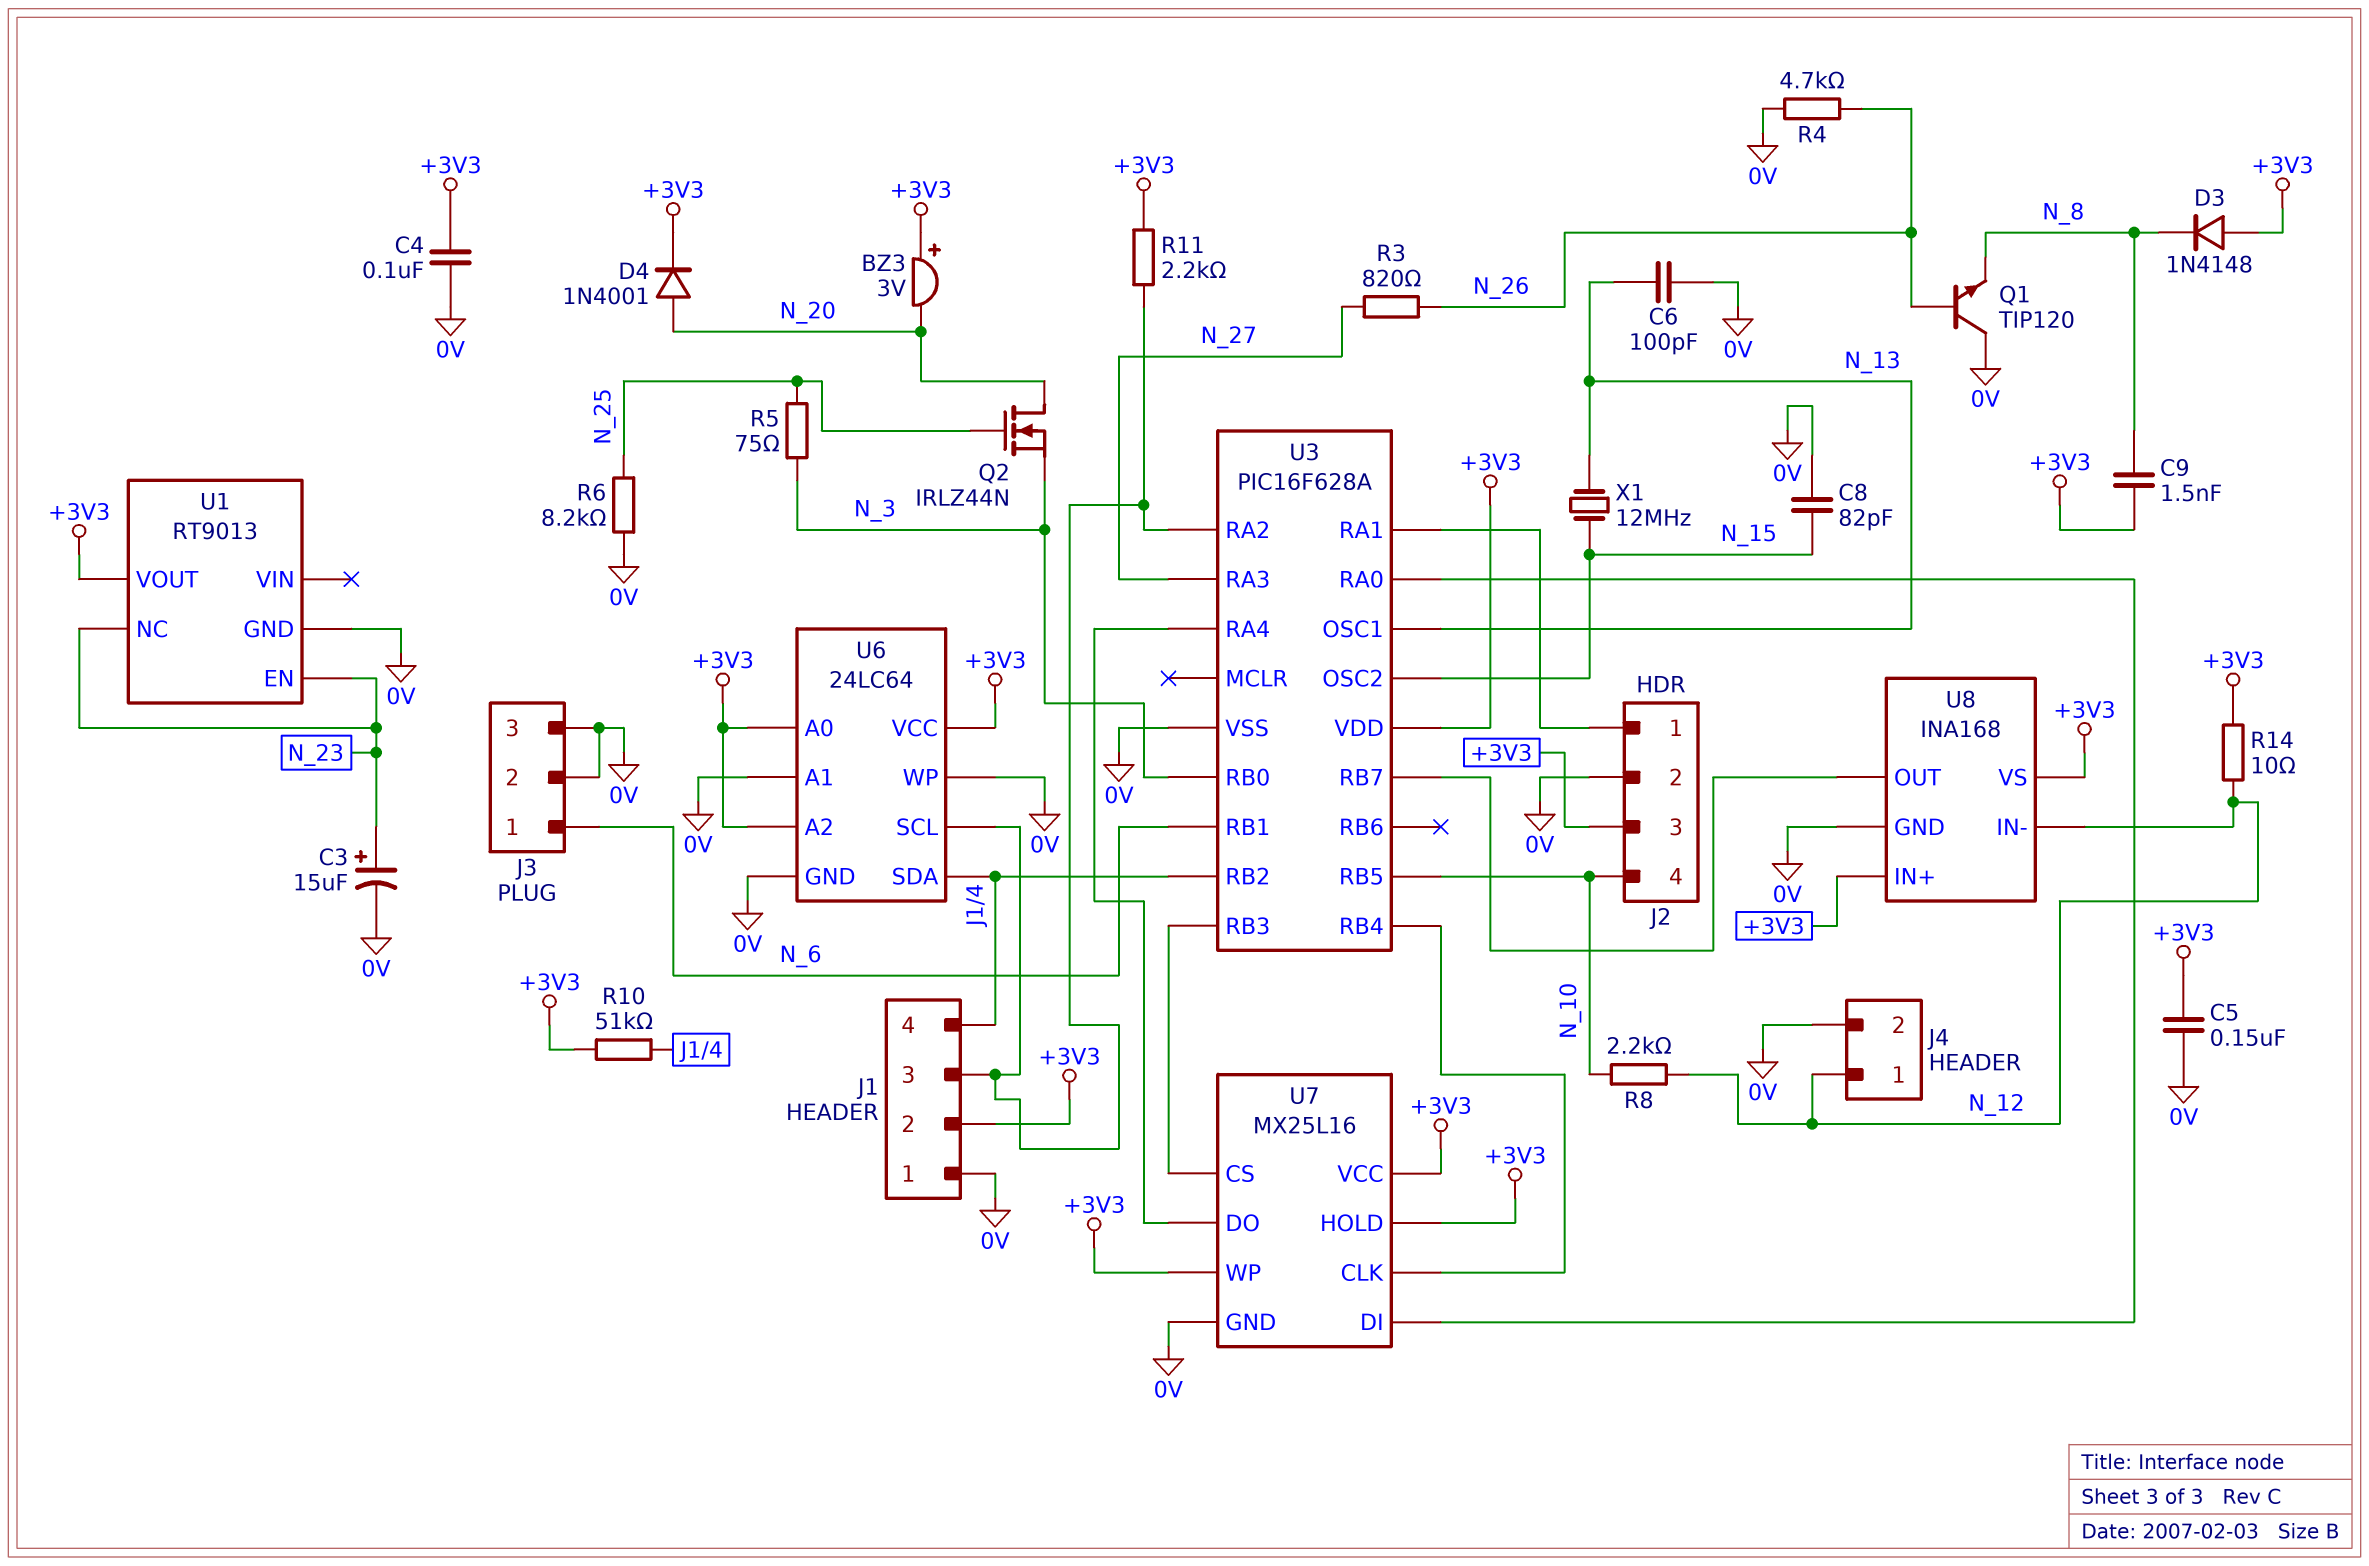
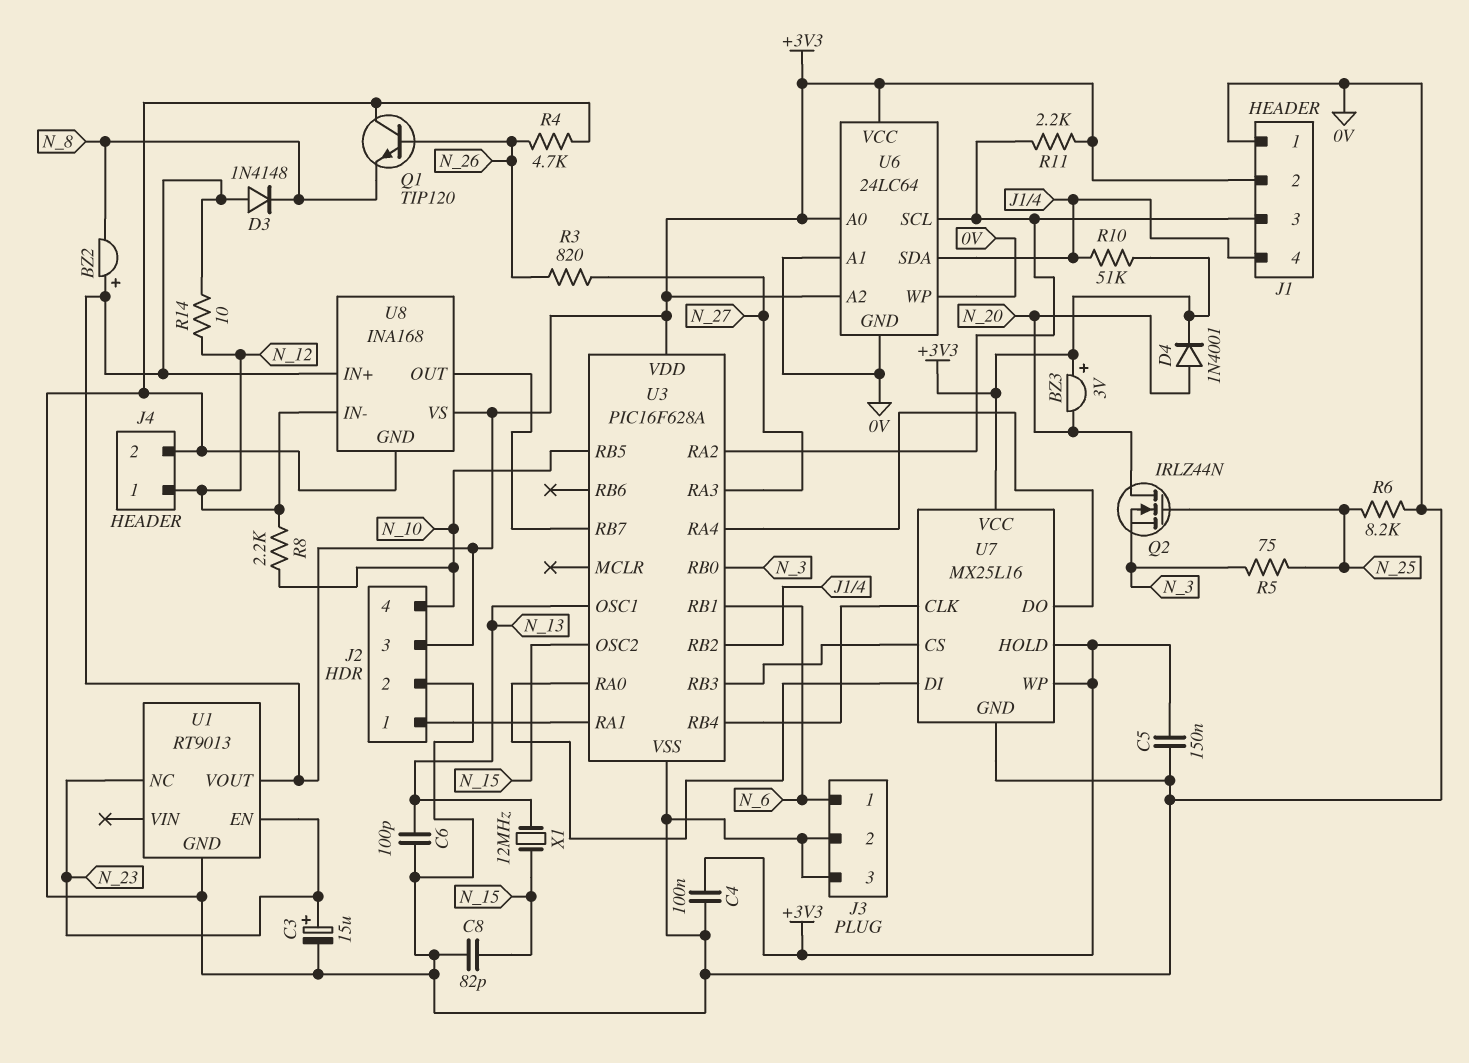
BZ2: none -> buzzer (plus +3V3, minus N_8)
C9: 1.5nF (+3V3, N_8) -> none

